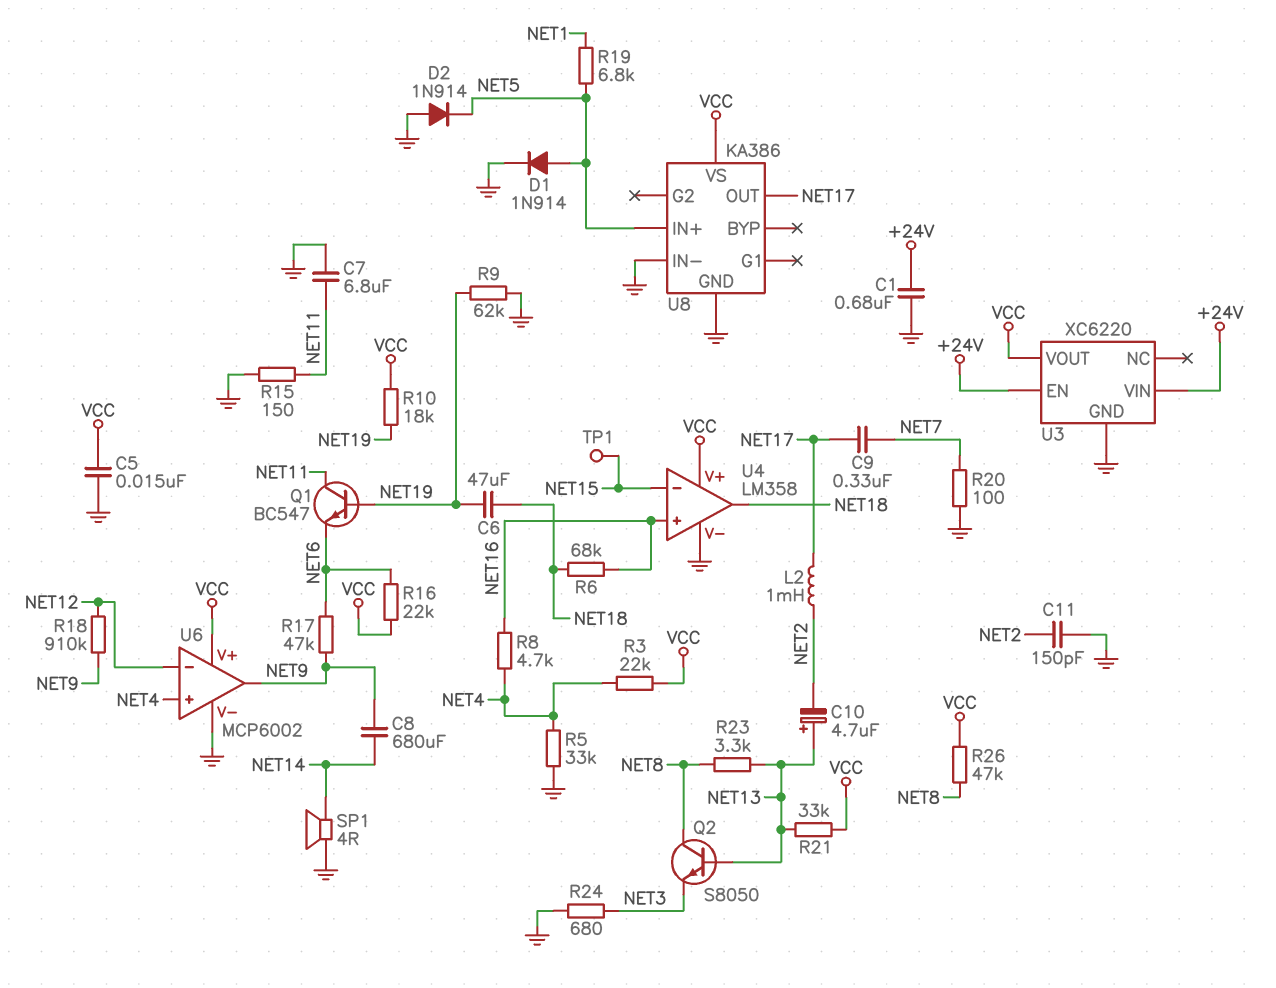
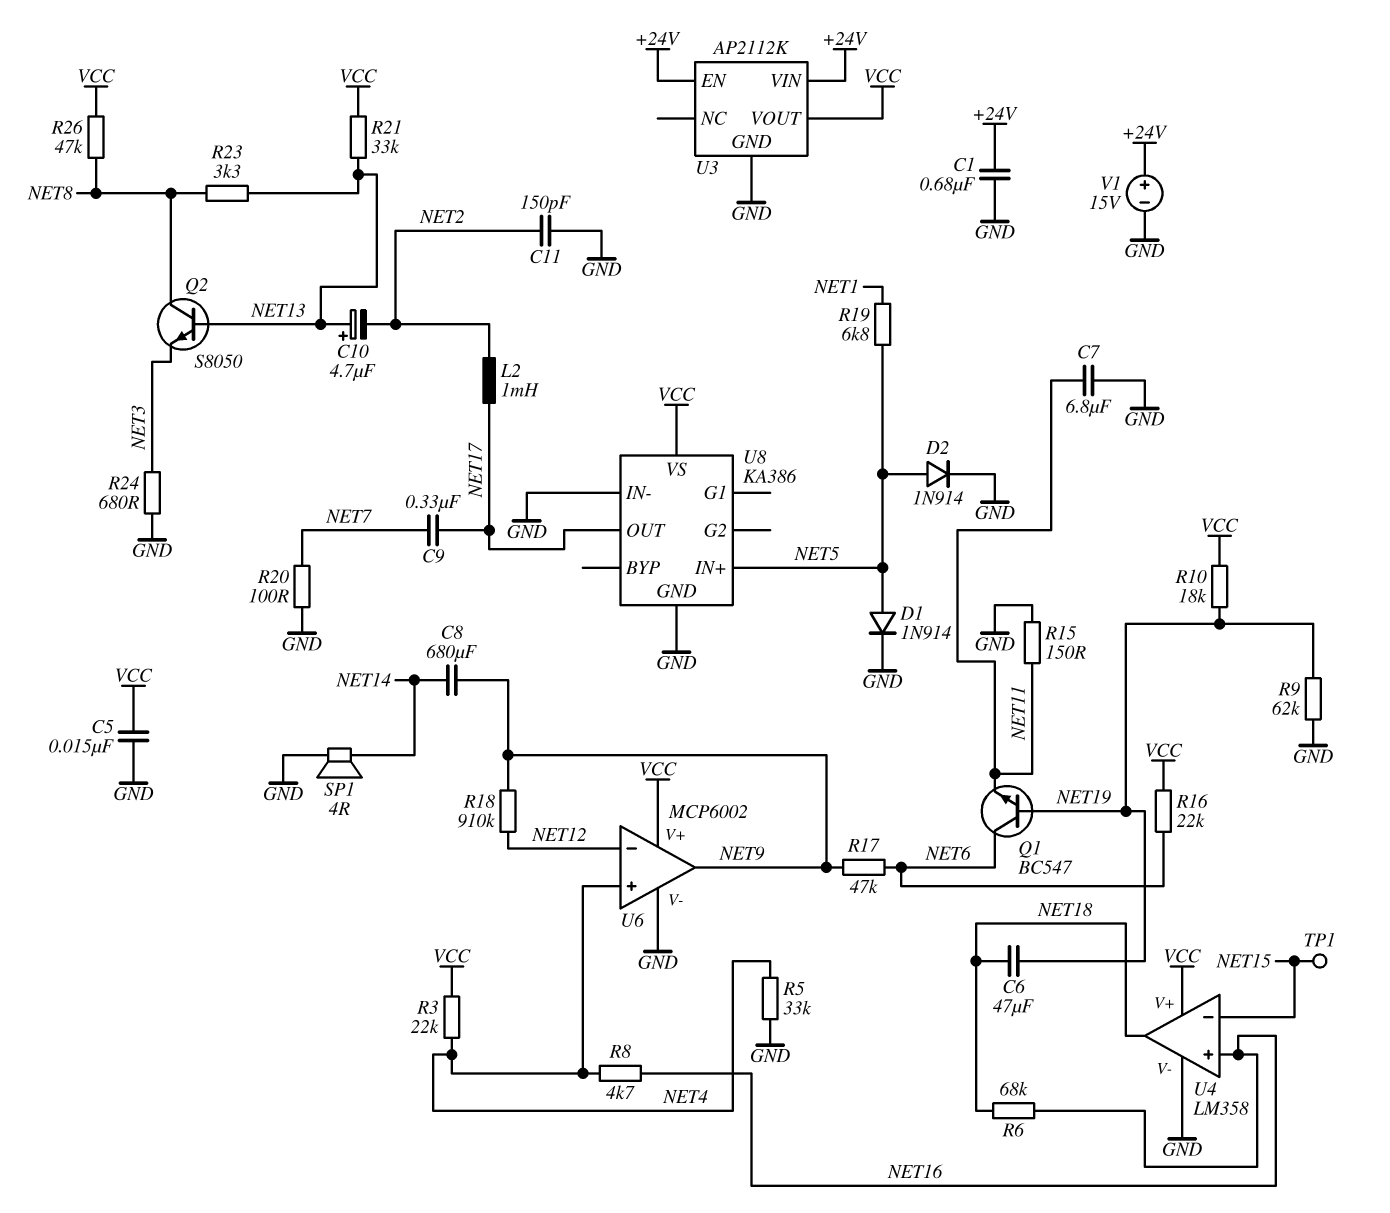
D2: diode 1N914 (A GND, K NET5) -> diode 1N914 (A NET5, K GND)
Q1: NPN BC547 (B NET19, C NET11, E NET6) -> NPN BC547 (B NET19, C NET6, E NET11)
U3: XC6220 -> AP2112K
V1: none -> 15V (plus +24V, minus GND)

